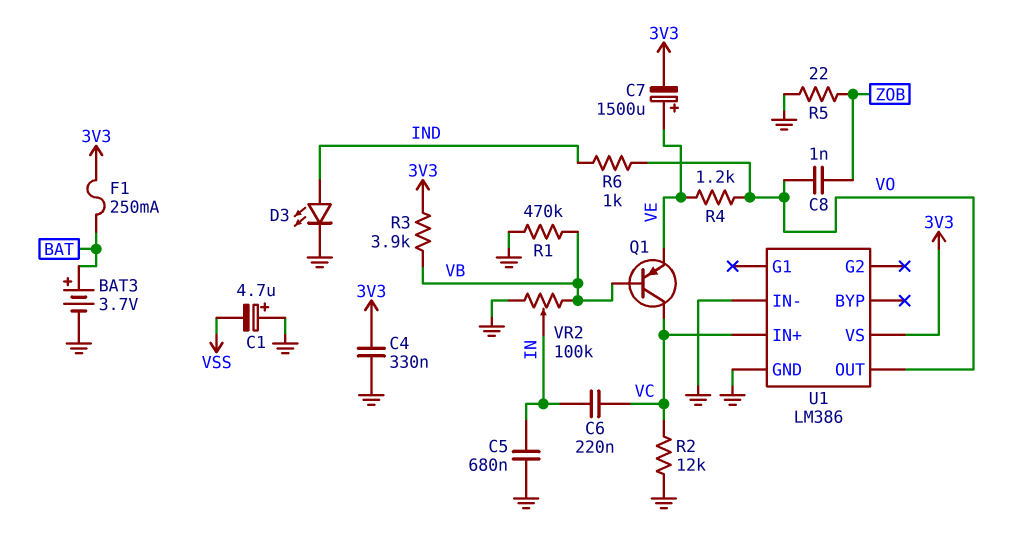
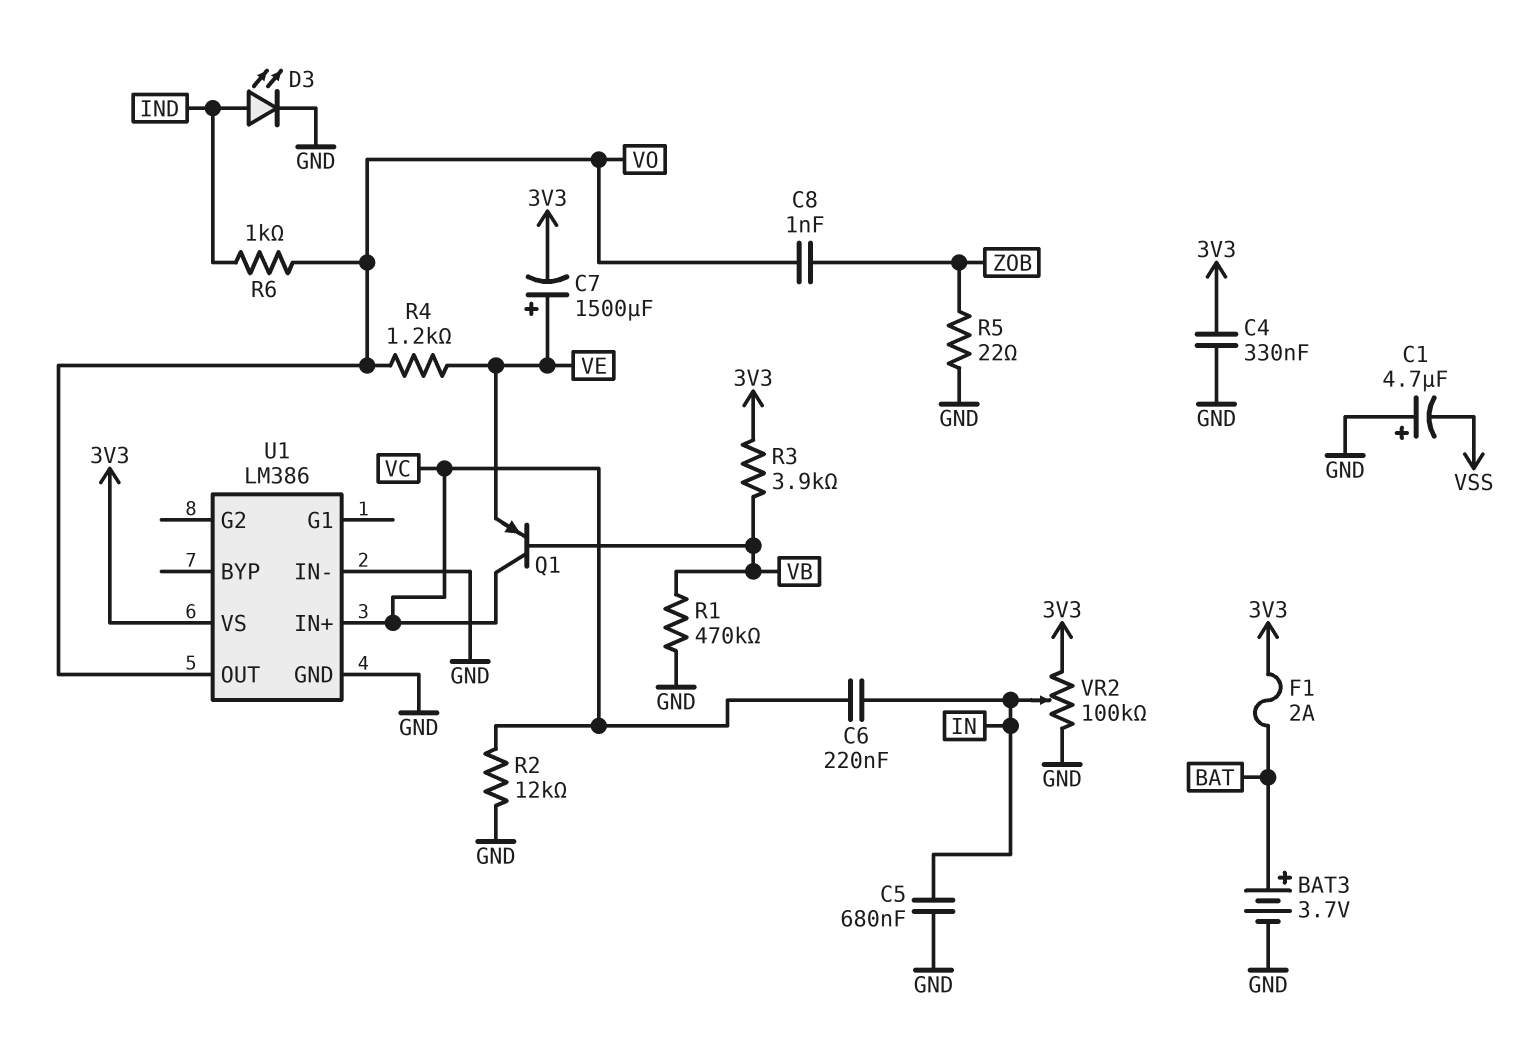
F1: 250mA (3V3, BAT) -> 2A (3V3, BAT)
VR2: 100k (GND, VB, wiper IN) -> 100k (3V3, GND, wiper IN)

